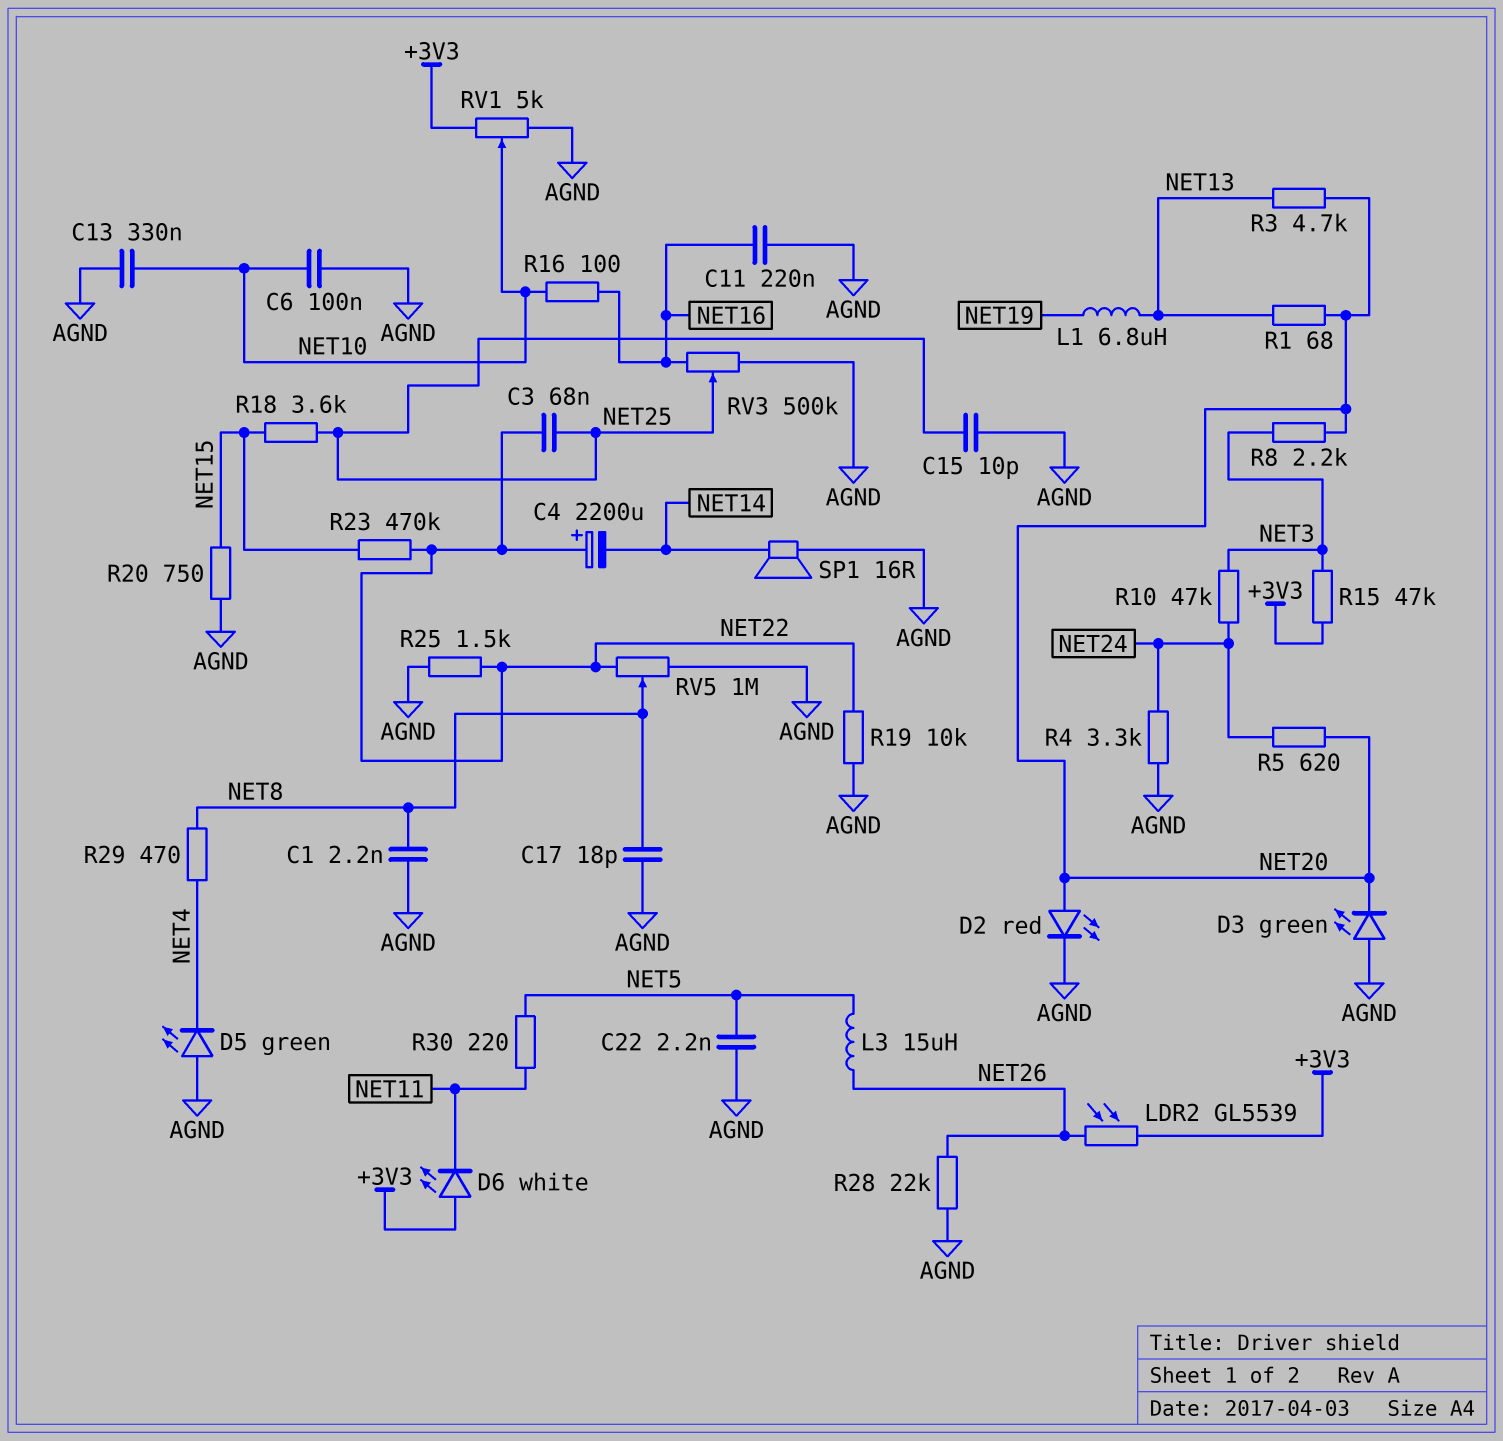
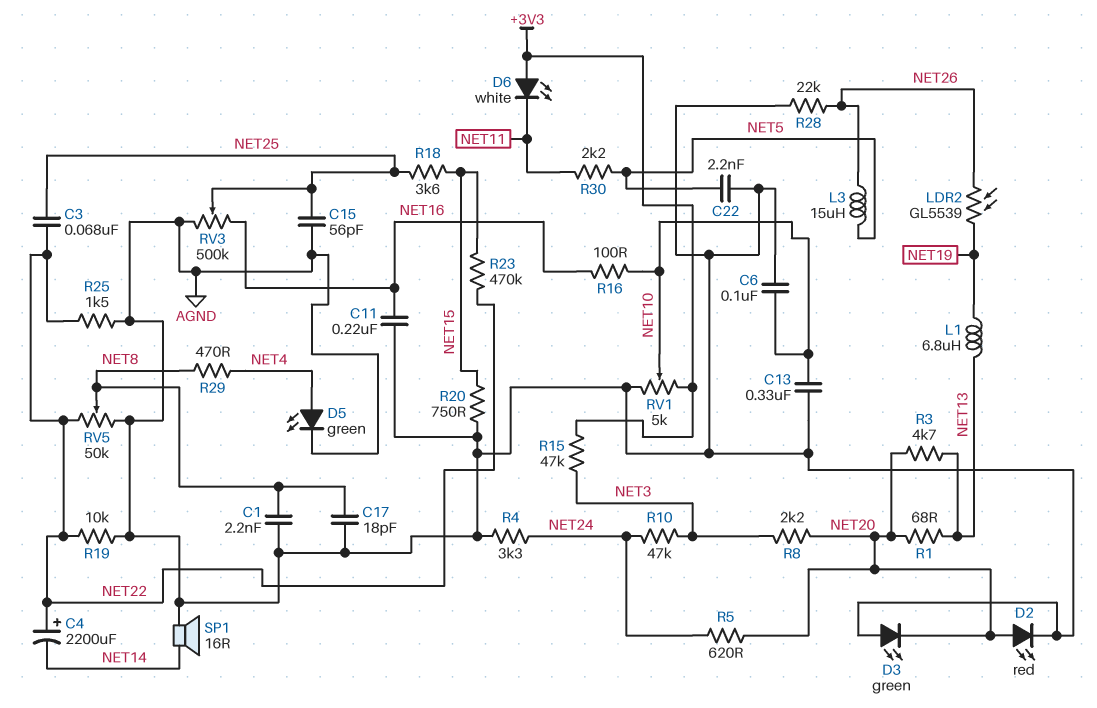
C15: 10pF (AGND, NET25) -> 56pF (AGND, NET25)
D5: LED green (A AGND, K NET4) -> LED green (A NET4, K AGND)
LDR2: GL5539 (+3V3, NET26) -> GL5539 (NET19, NET26)
R30: 220 (NET5, NET11) -> 2.2k (NET5, NET11)
RV5: 1M (AGND, NET22, wiper NET8) -> 50k (AGND, NET22, wiper NET8)

